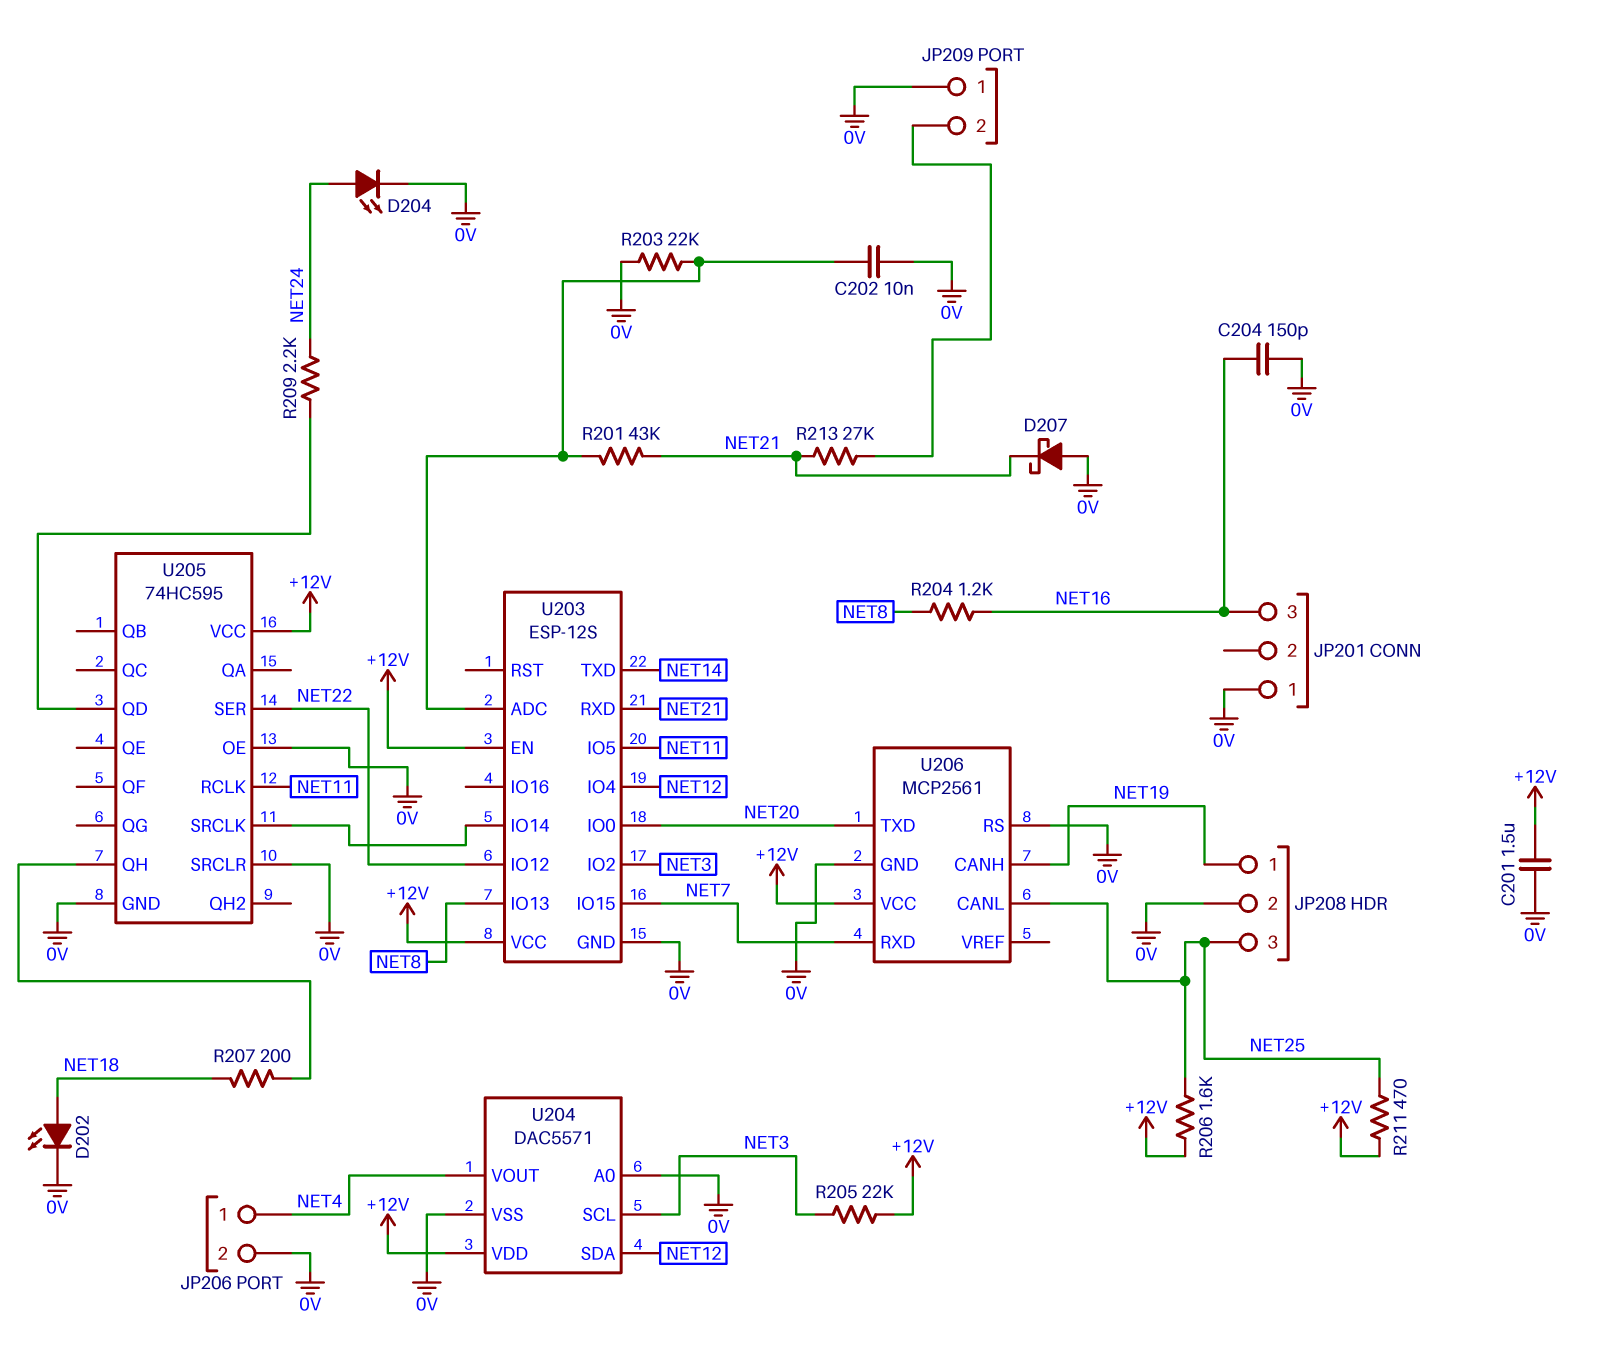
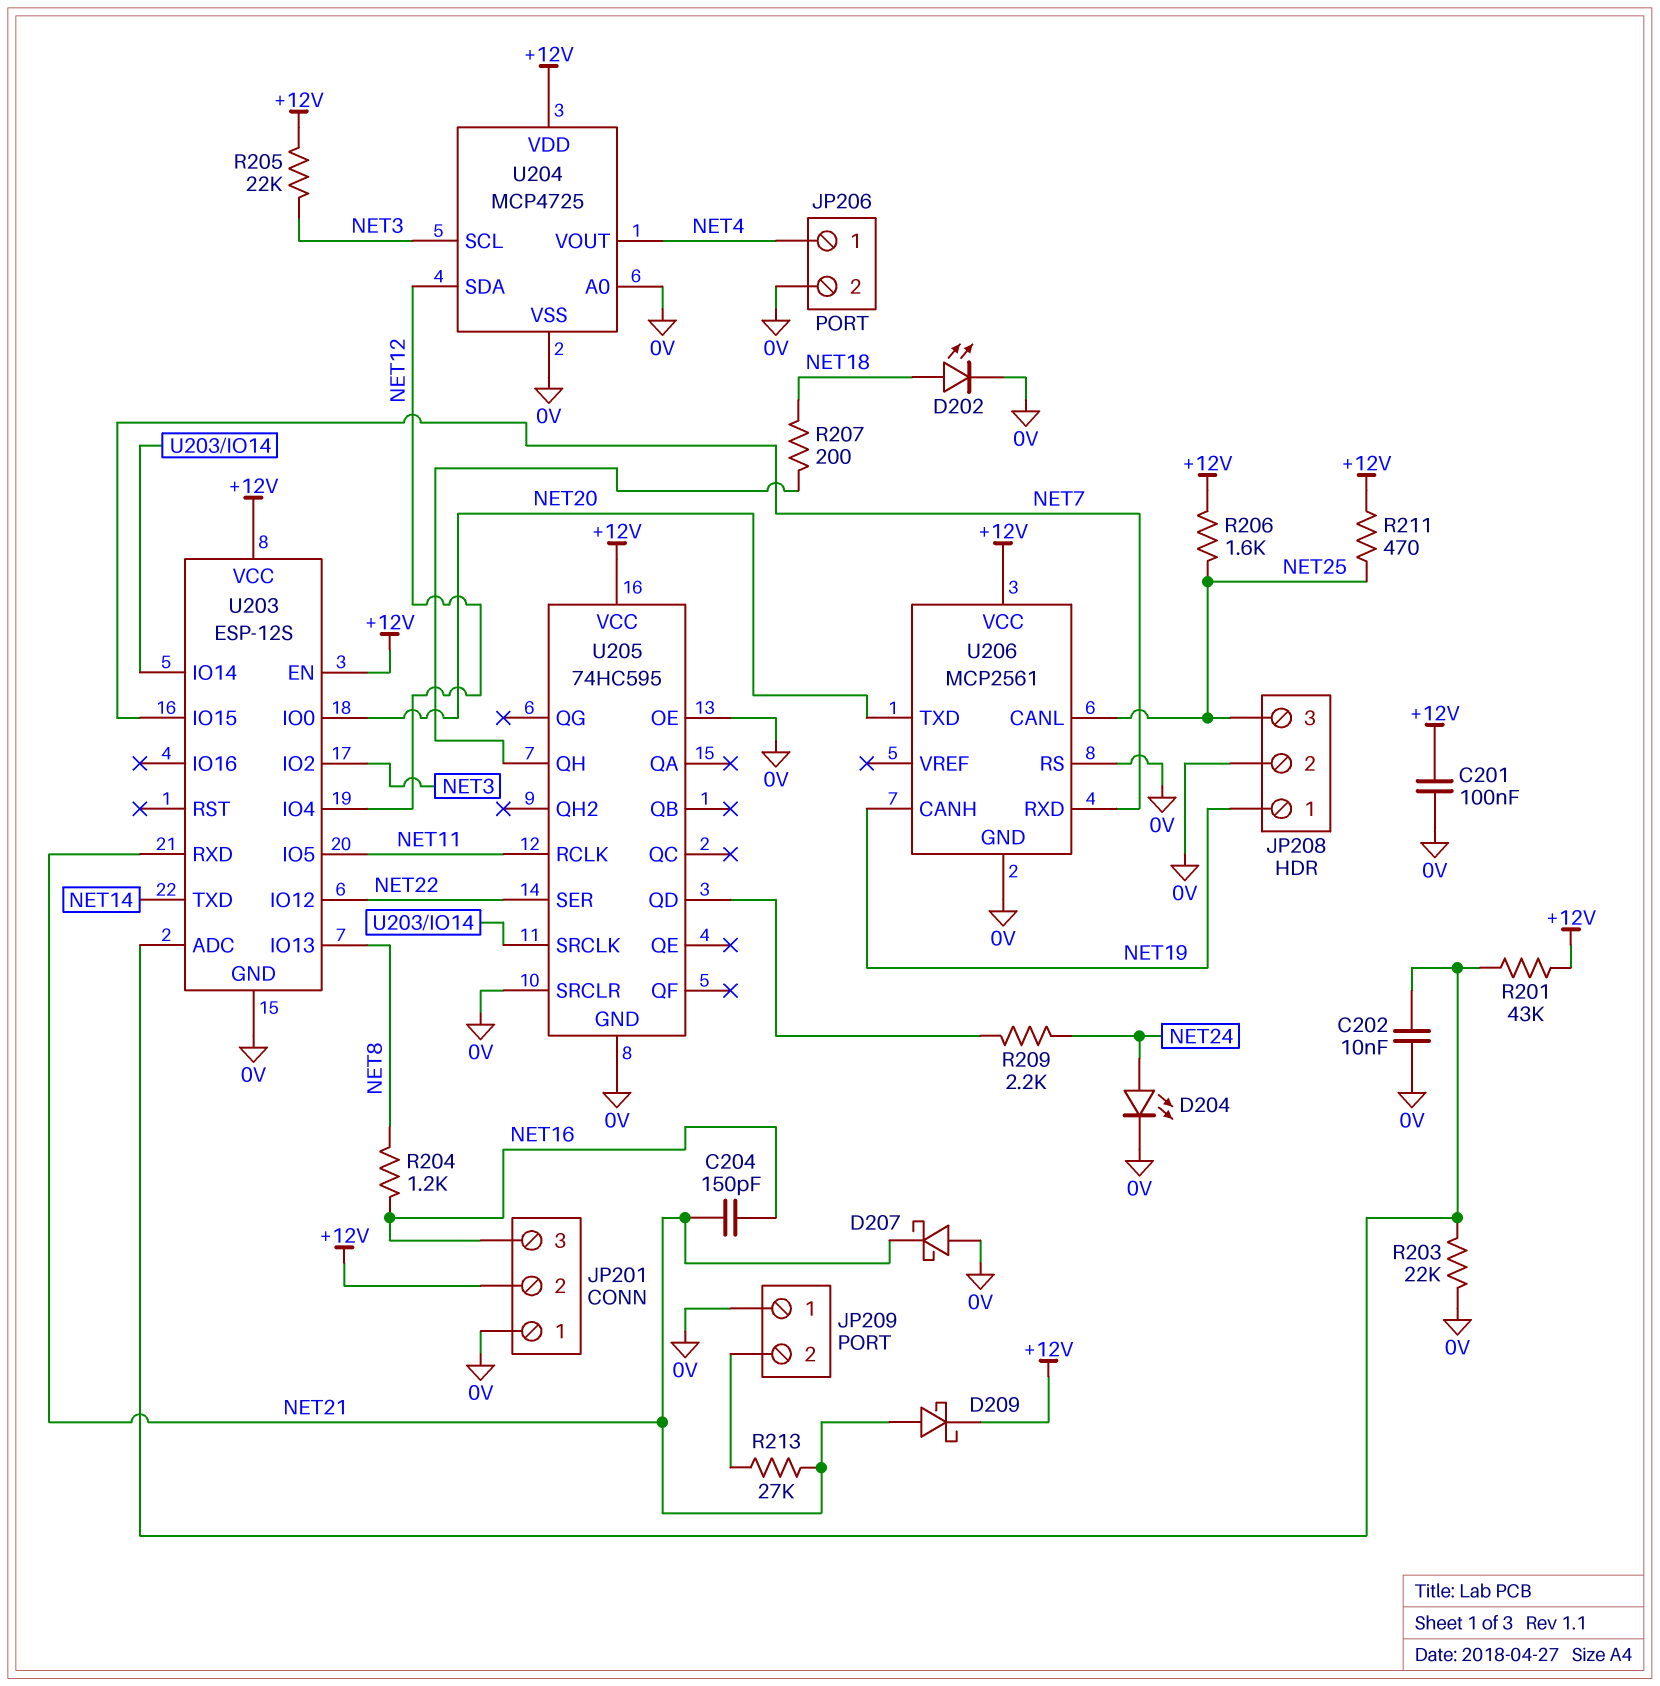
C201: 1.5uF (+12V, 0V) -> 100nF (+12V, 0V)
C204: 150pF (0V, NET16) -> 150pF (NET16, NET21)
D209: none -> schottky (A NET21, K +12V)
JP201 pin 2: none -> +12V
R201: 43k (NET21, U203/ADC) -> 43k (+12V, U203/ADC)
U204: DAC5571 -> MCP4725

